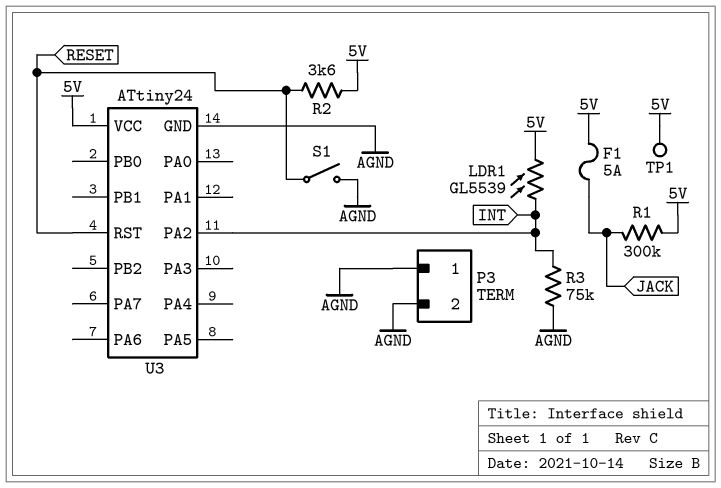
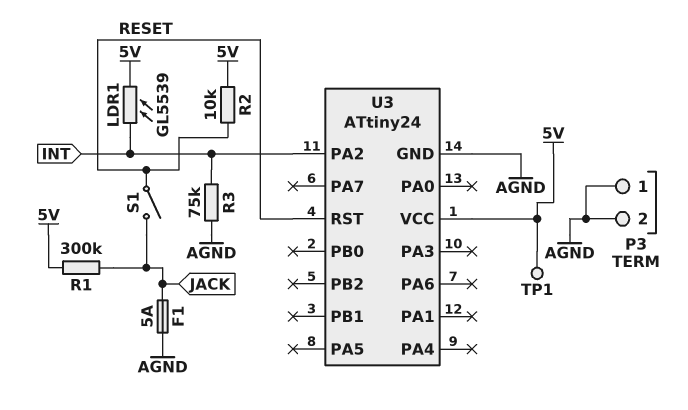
F1: 5A (5V, JACK) -> 5A (AGND, JACK)
R2: 3.6k (5V, RESET) -> 10k (5V, RESET)
S1: switch (AGND, RESET) -> switch (JACK, RESET)

